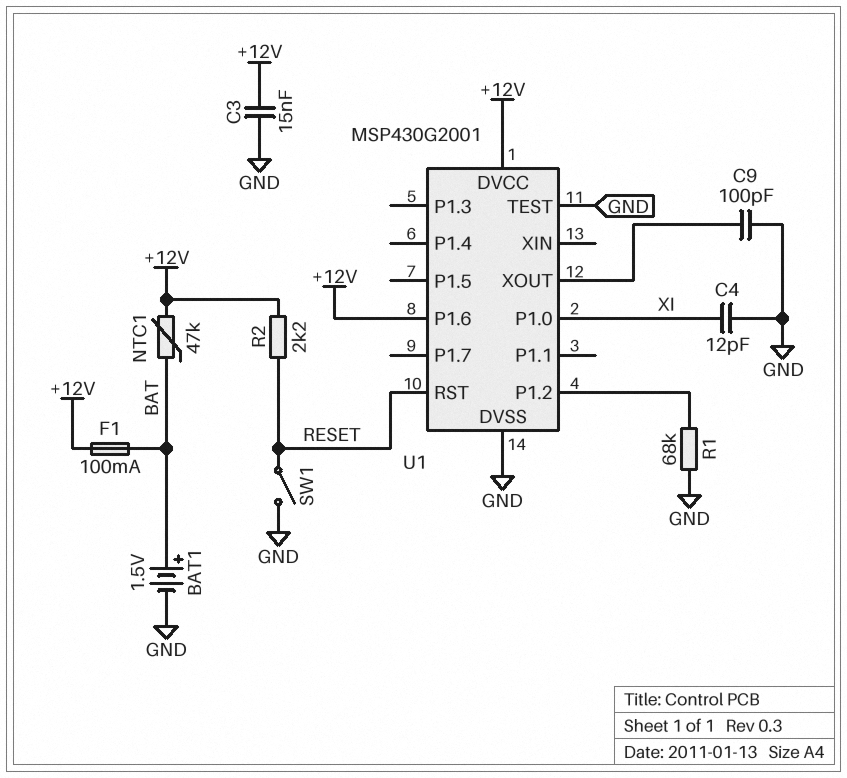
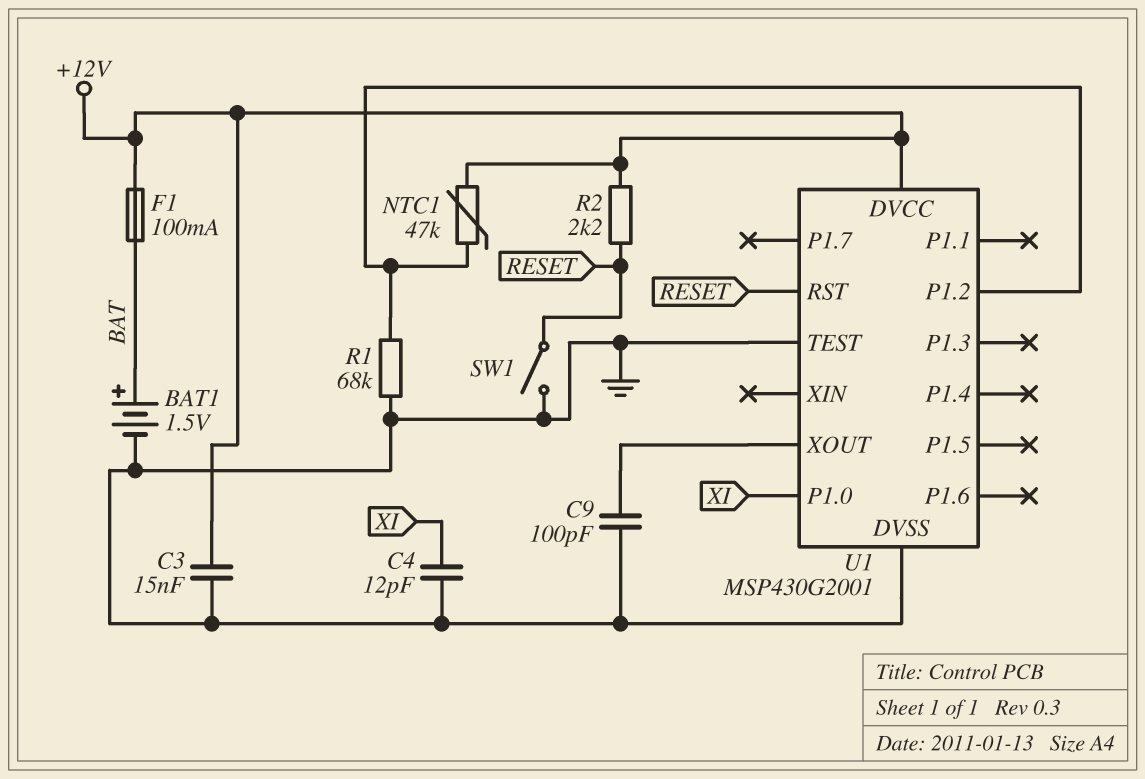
NTC1: 47k (+12V, BAT) -> 47k (+12V, U1/P1.2)
U1 pin P1.6: +12V -> none

